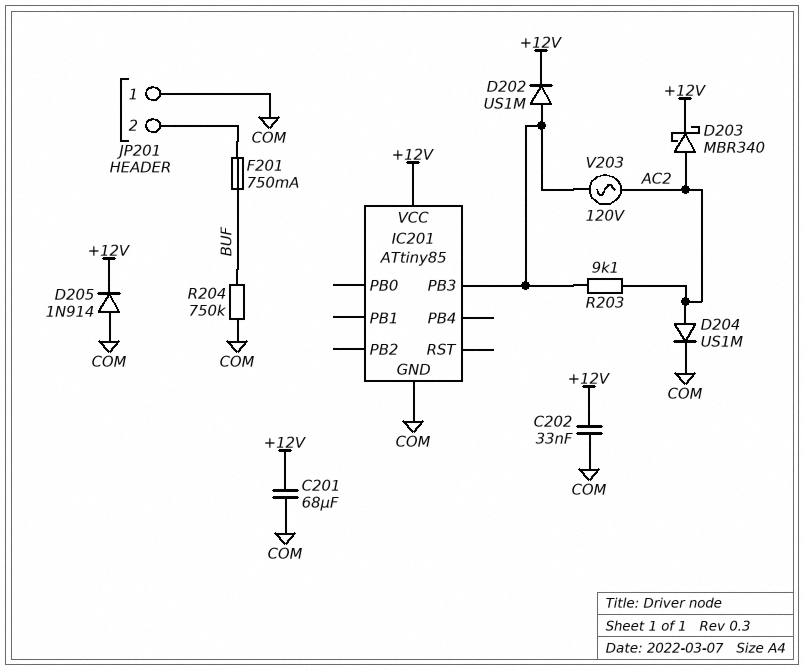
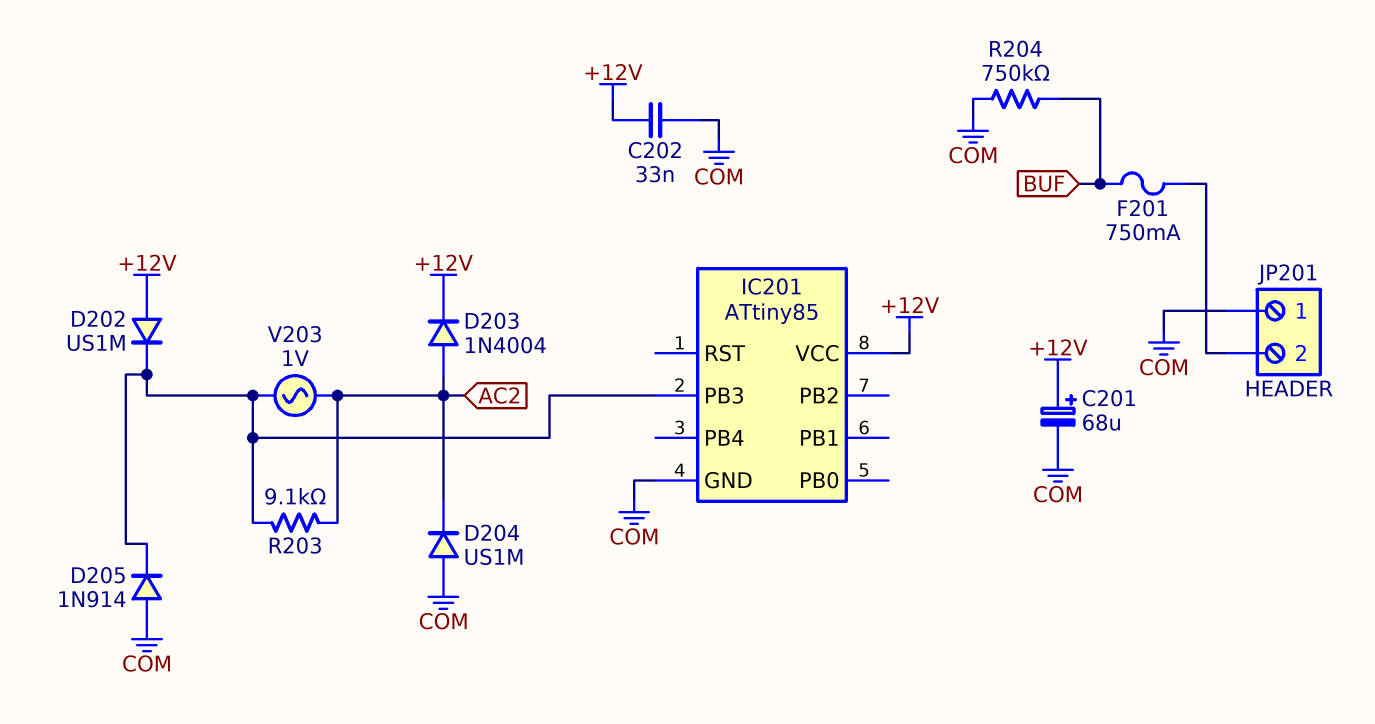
C201: 68uF (+12V, COM) -> 68uF (plus +12V, minus COM)
D202: diode US1M (A IC201/PB3, K +12V) -> diode US1M (A +12V, K IC201/PB3)
D203: schottky MBR340 (A AC2, K +12V) -> diode 1N4004 (A AC2, K +12V)
D204: diode US1M (A AC2, K COM) -> diode US1M (A COM, K AC2)
D205: diode 1N914 (A COM, K +12V) -> diode 1N914 (A COM, K IC201/PB3)
V203: AC 120V (AC2, IC201/PB3) -> AC 1V (AC2, IC201/PB3)

